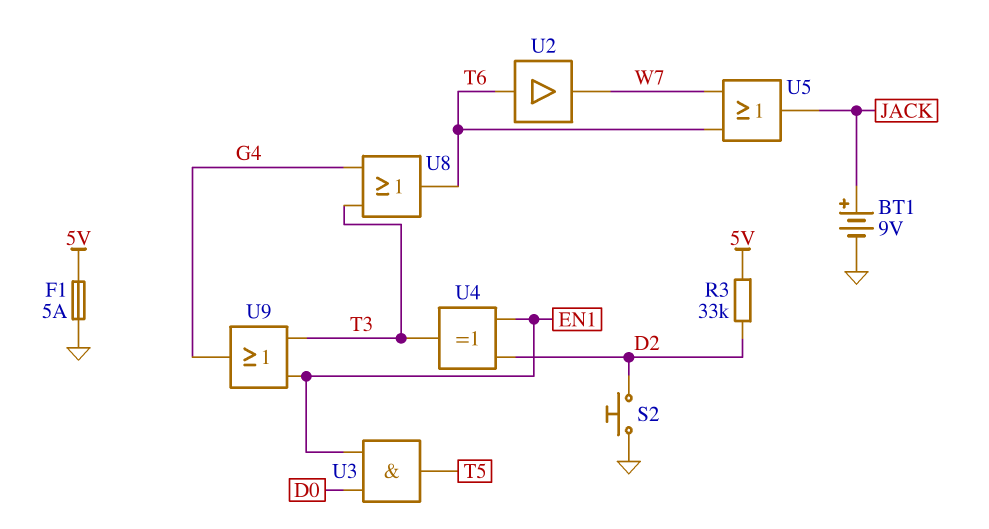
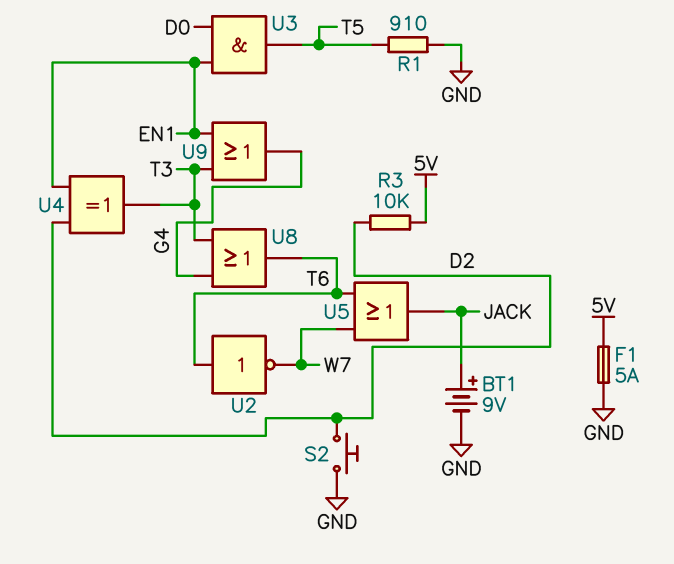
R1: none -> 910 (GND, T5)
R3: 33k (5V, D2) -> 10k (5V, D2)
U2: buffer (in T6, out W7) -> NOT (in T6, out W7)

